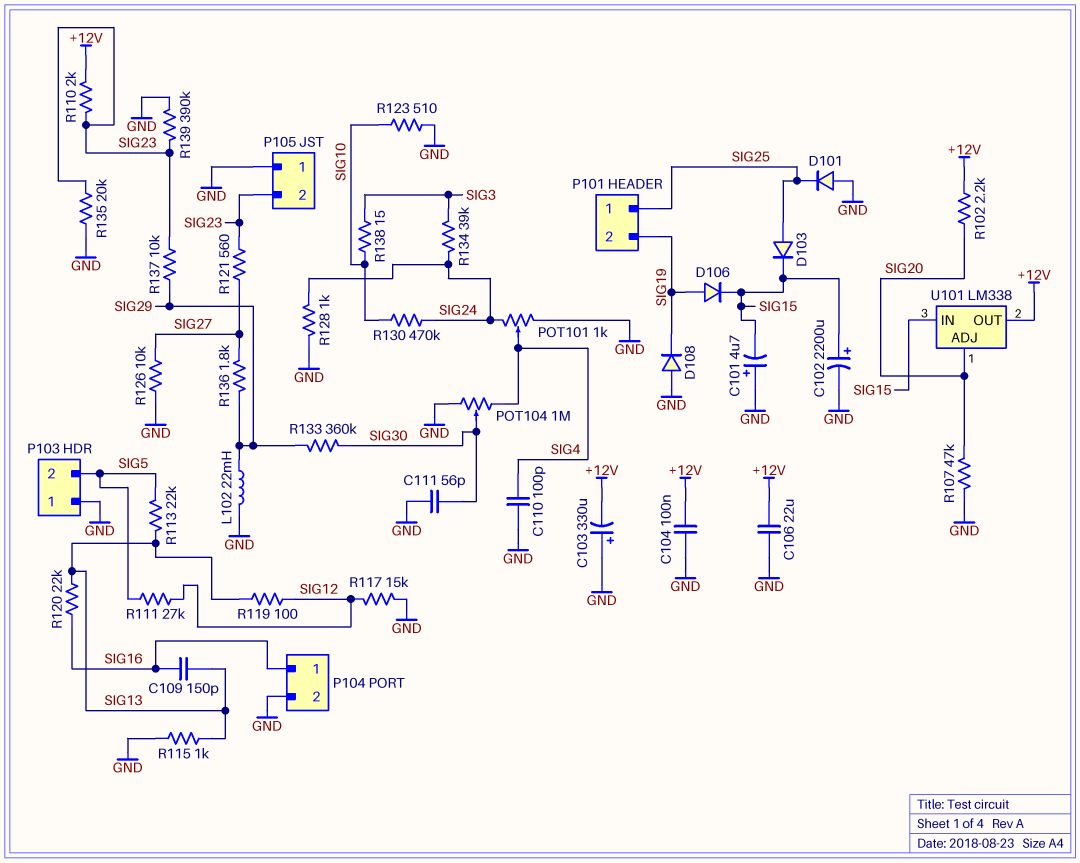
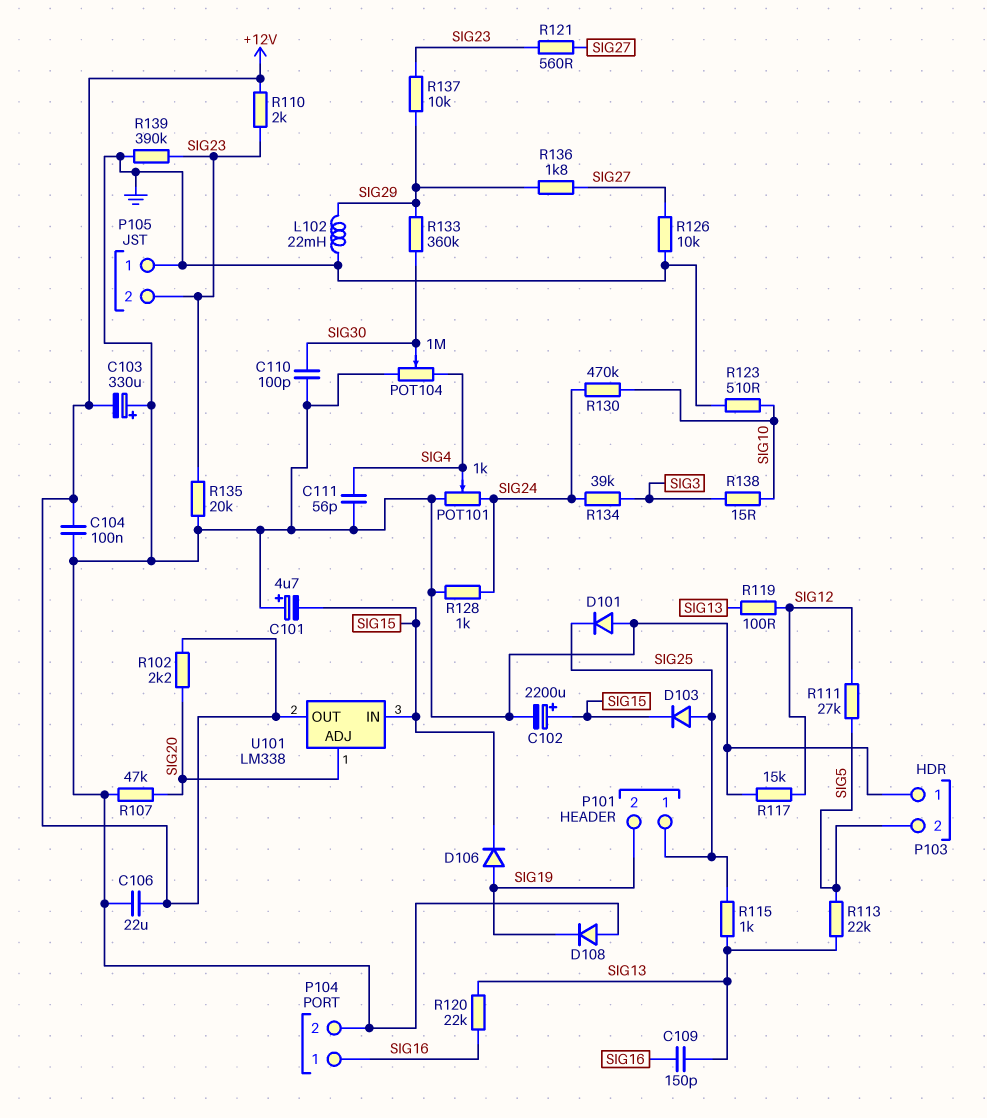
C110: 100pF (GND, SIG4) -> 100pF (GND, SIG30)
C111: 56pF (GND, SIG30) -> 56pF (GND, SIG4)
R115: 1k (GND, SIG13) -> 1k (SIG13, SIG25)

